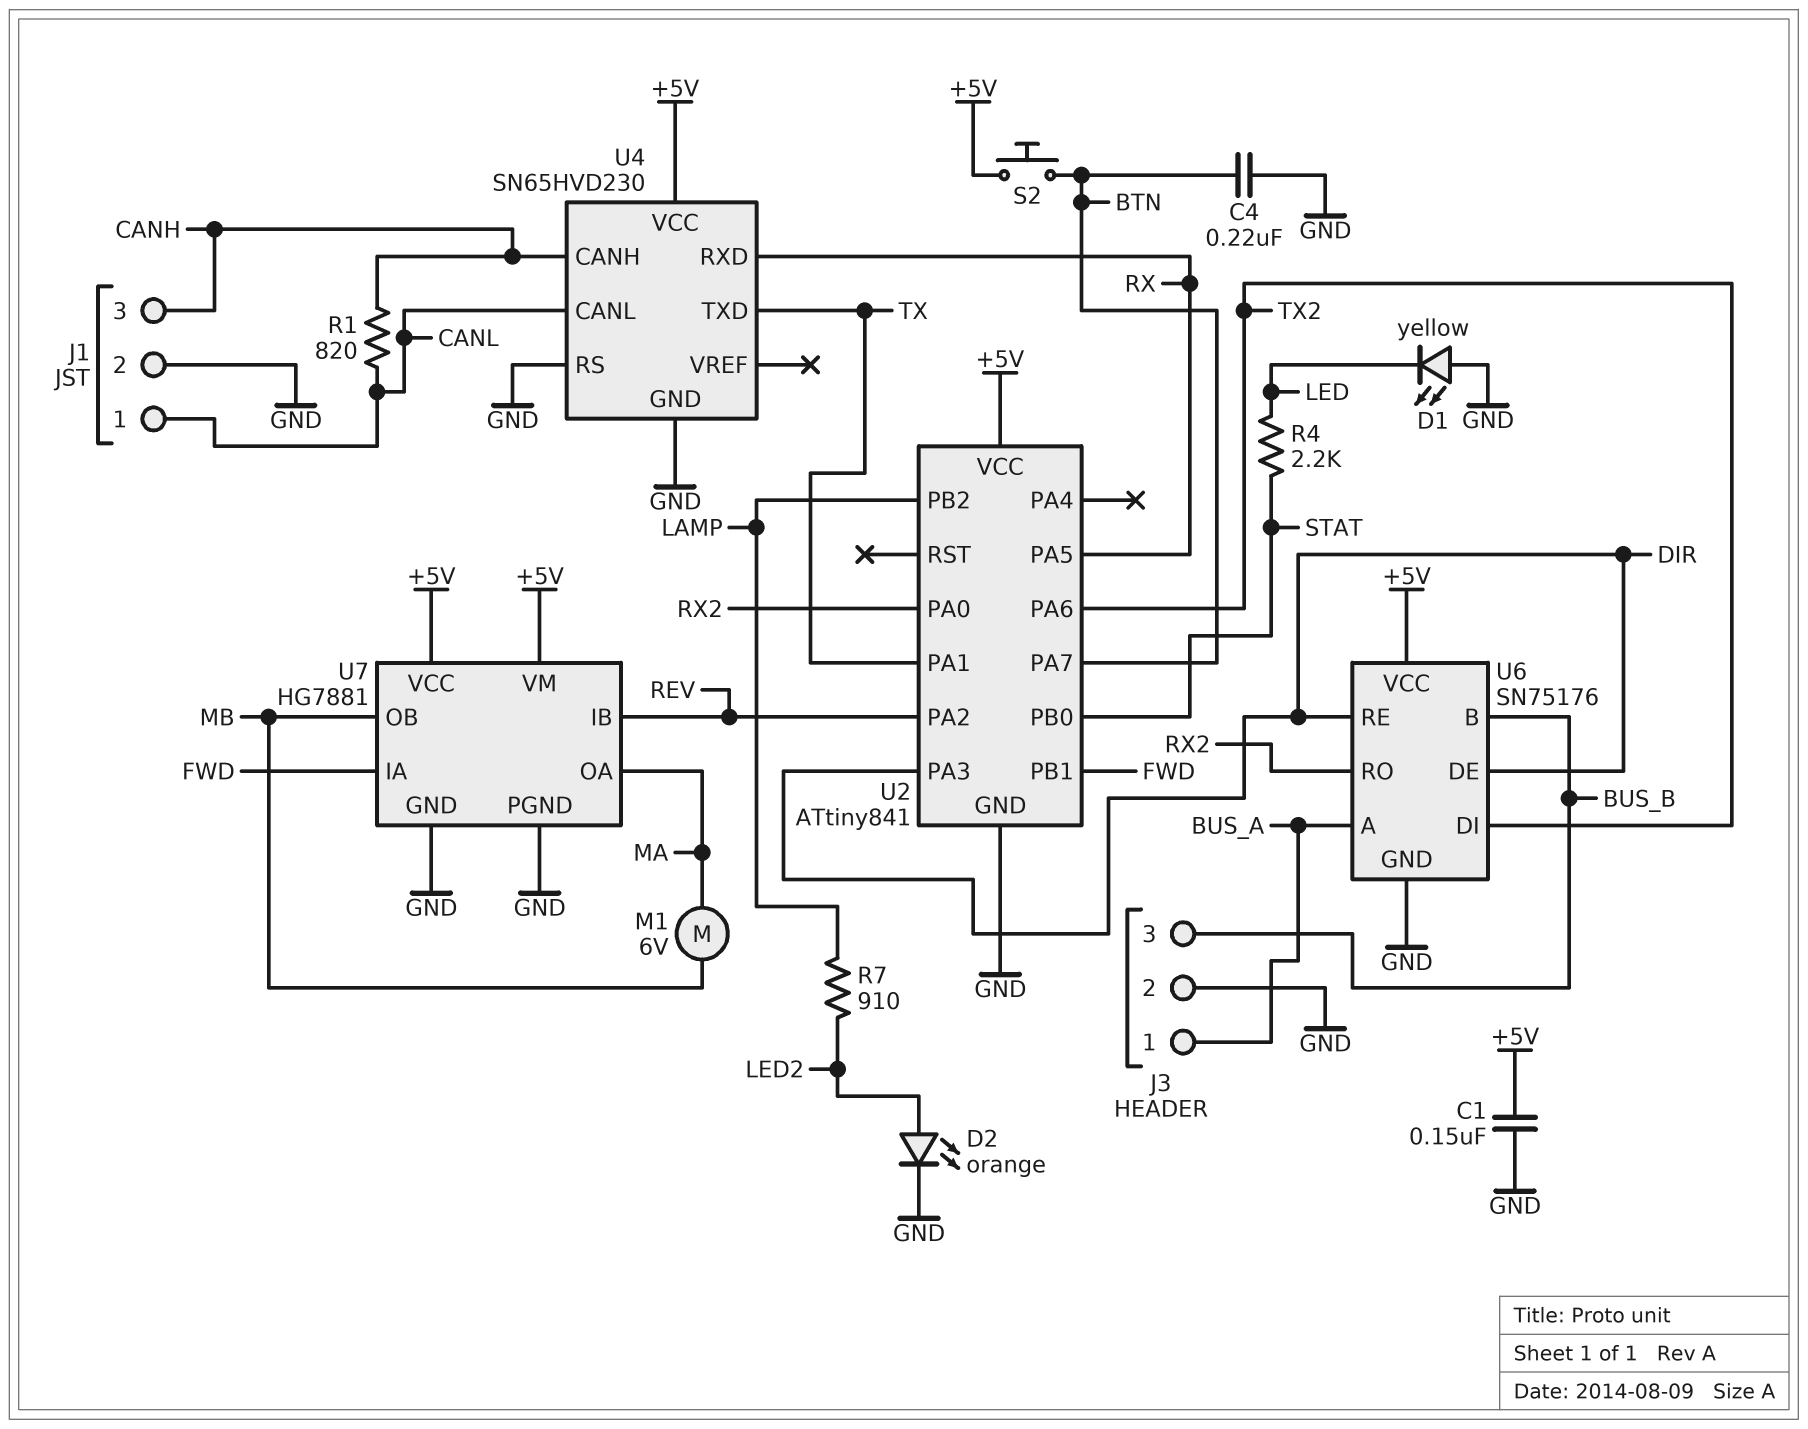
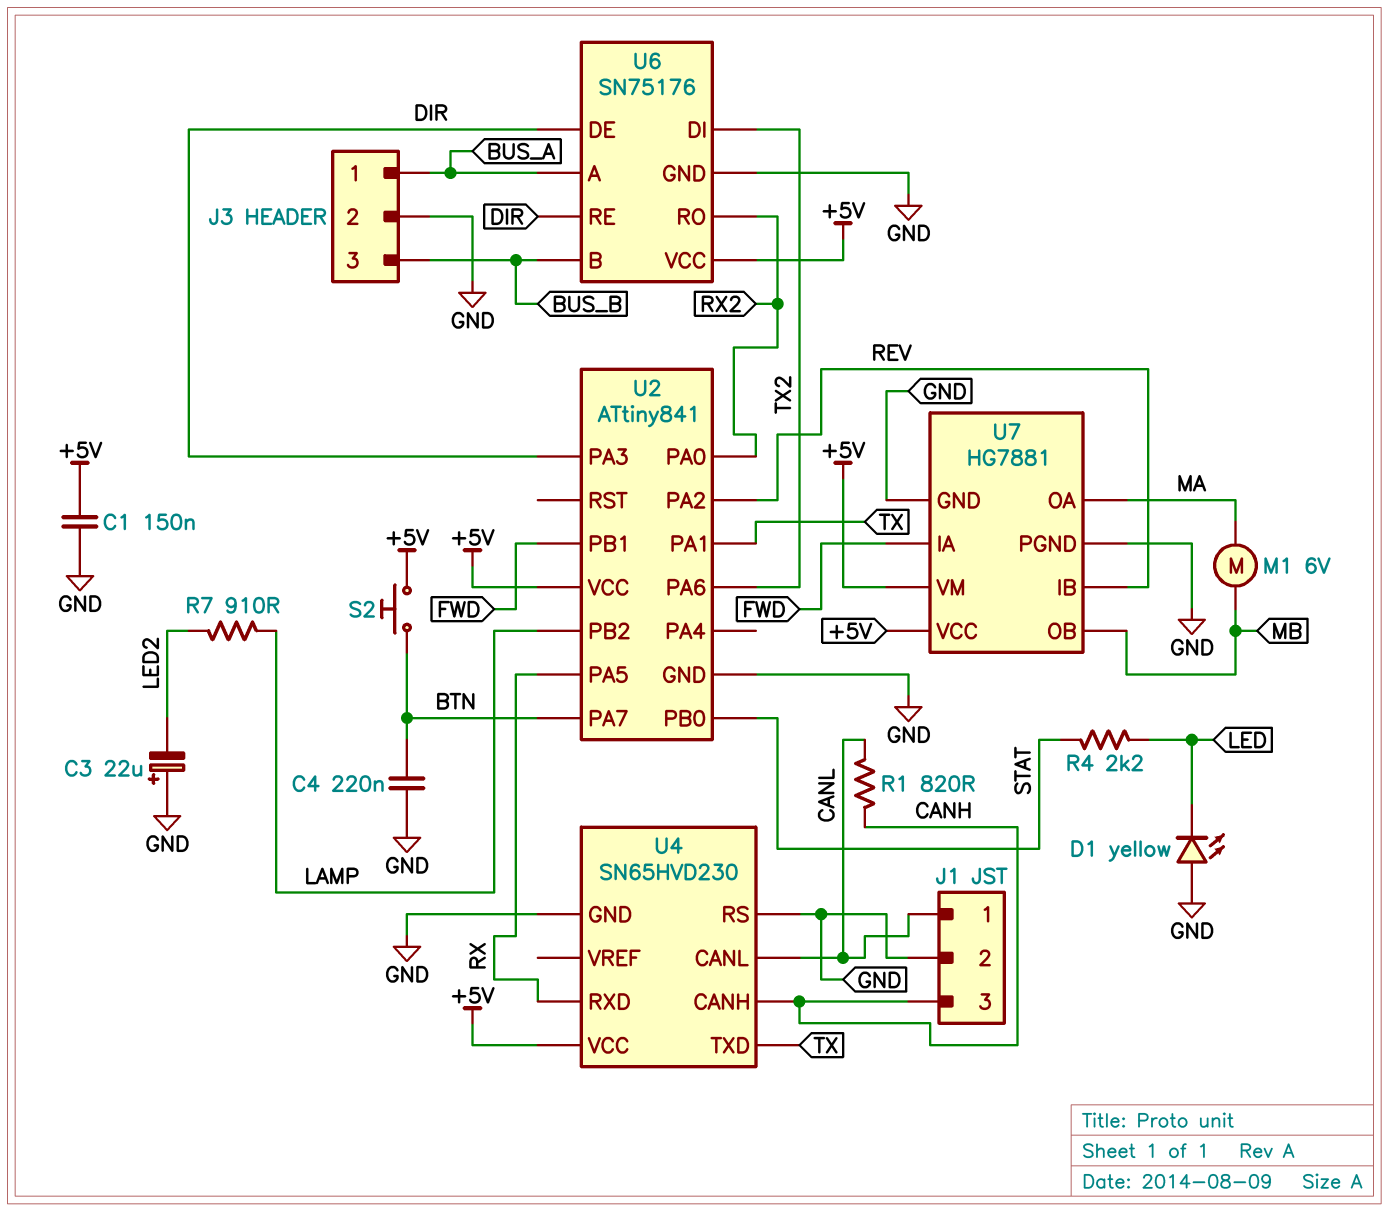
C3: none -> 22uF (plus GND, minus LED2)
D2: LED orange (A LED2, K GND) -> none

